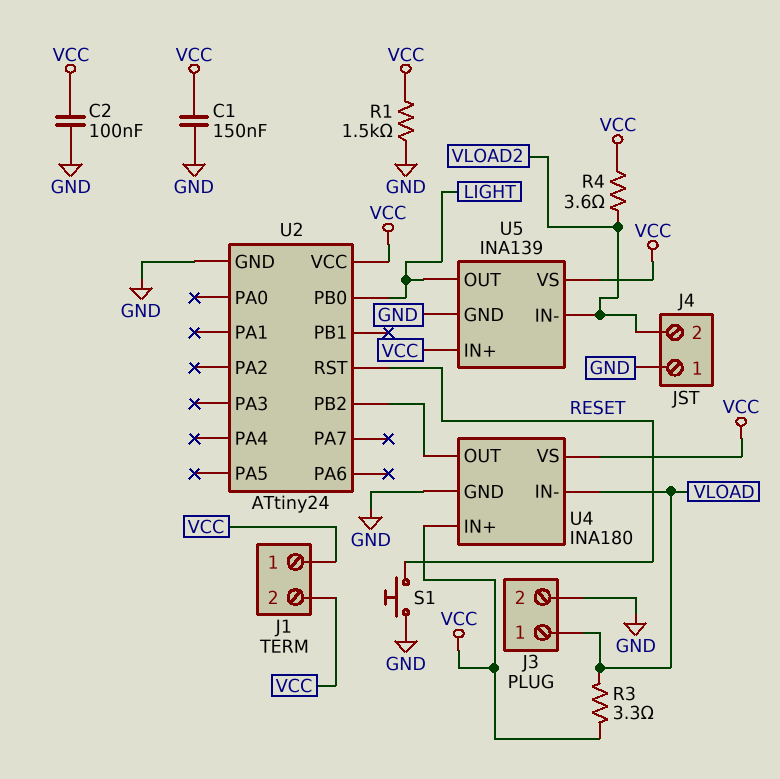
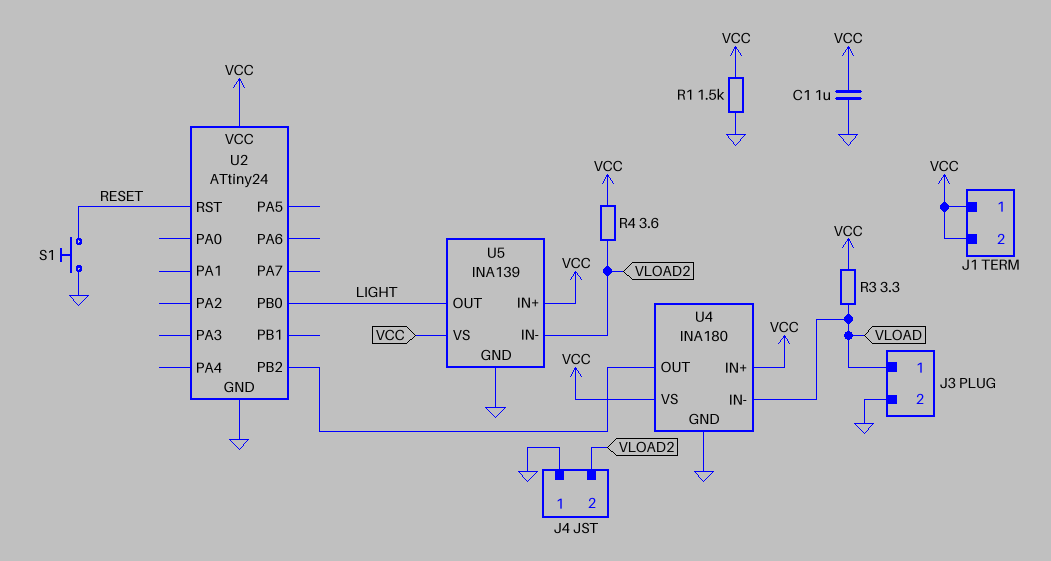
C1: 150nF (GND, VCC) -> 1uF (GND, VCC)
C2: 100nF (GND, VCC) -> none

